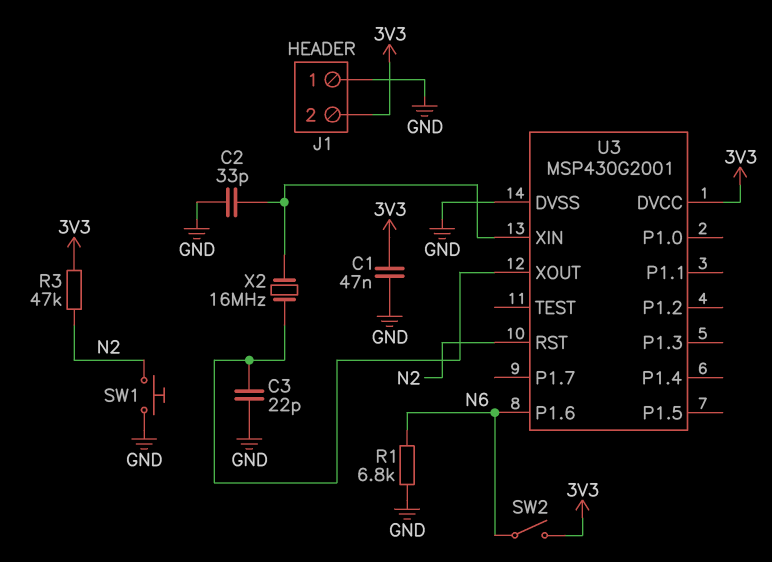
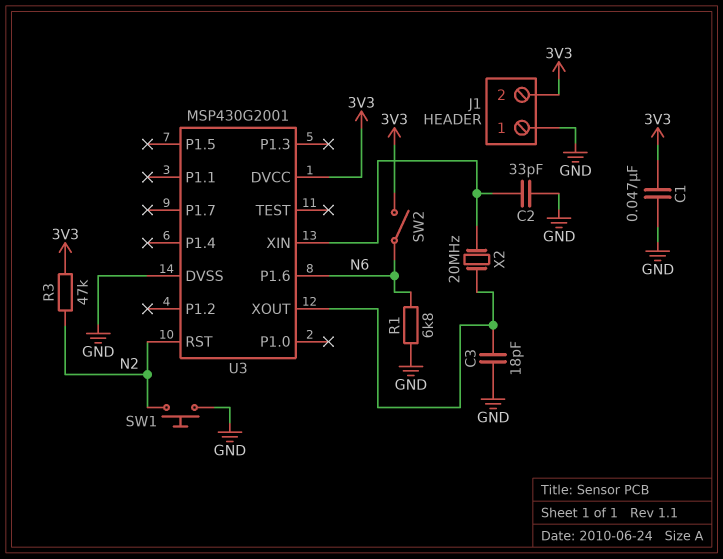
C3: 22pF (GND, U3/XOUT) -> 18pF (GND, U3/XOUT)
X2: 16MHz (U3/XIN, U3/XOUT) -> 20MHz (U3/XIN, U3/XOUT)

